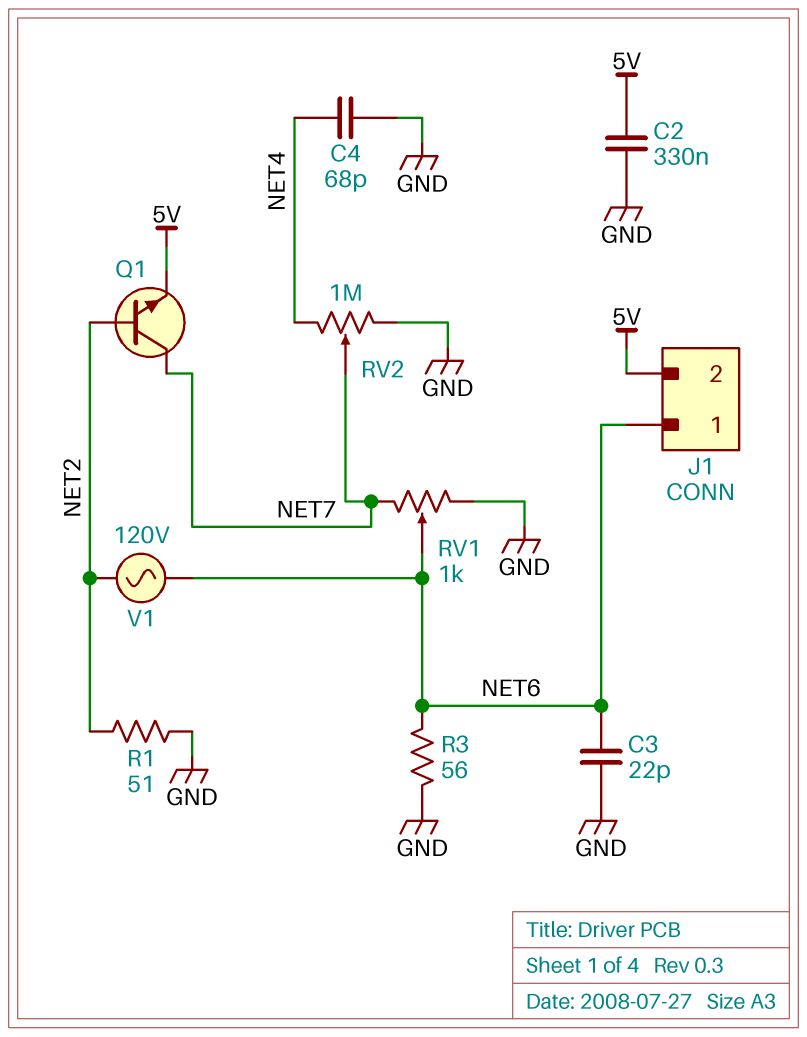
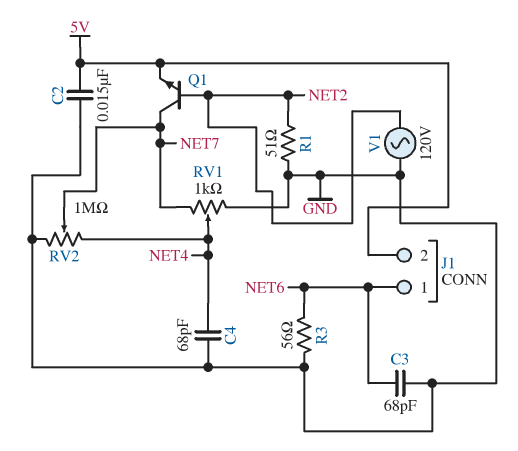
C2: 330nF (5V, GND) -> 15nF (5V, GND)
C3: 22pF (GND, NET6) -> 68pF (GND, NET6)
RV1: 1k (GND, NET7, wiper NET6) -> 1k (GND, NET7, wiper NET4)
V1: AC 120V (NET2, NET6) -> AC 120V (GND, NET2)

